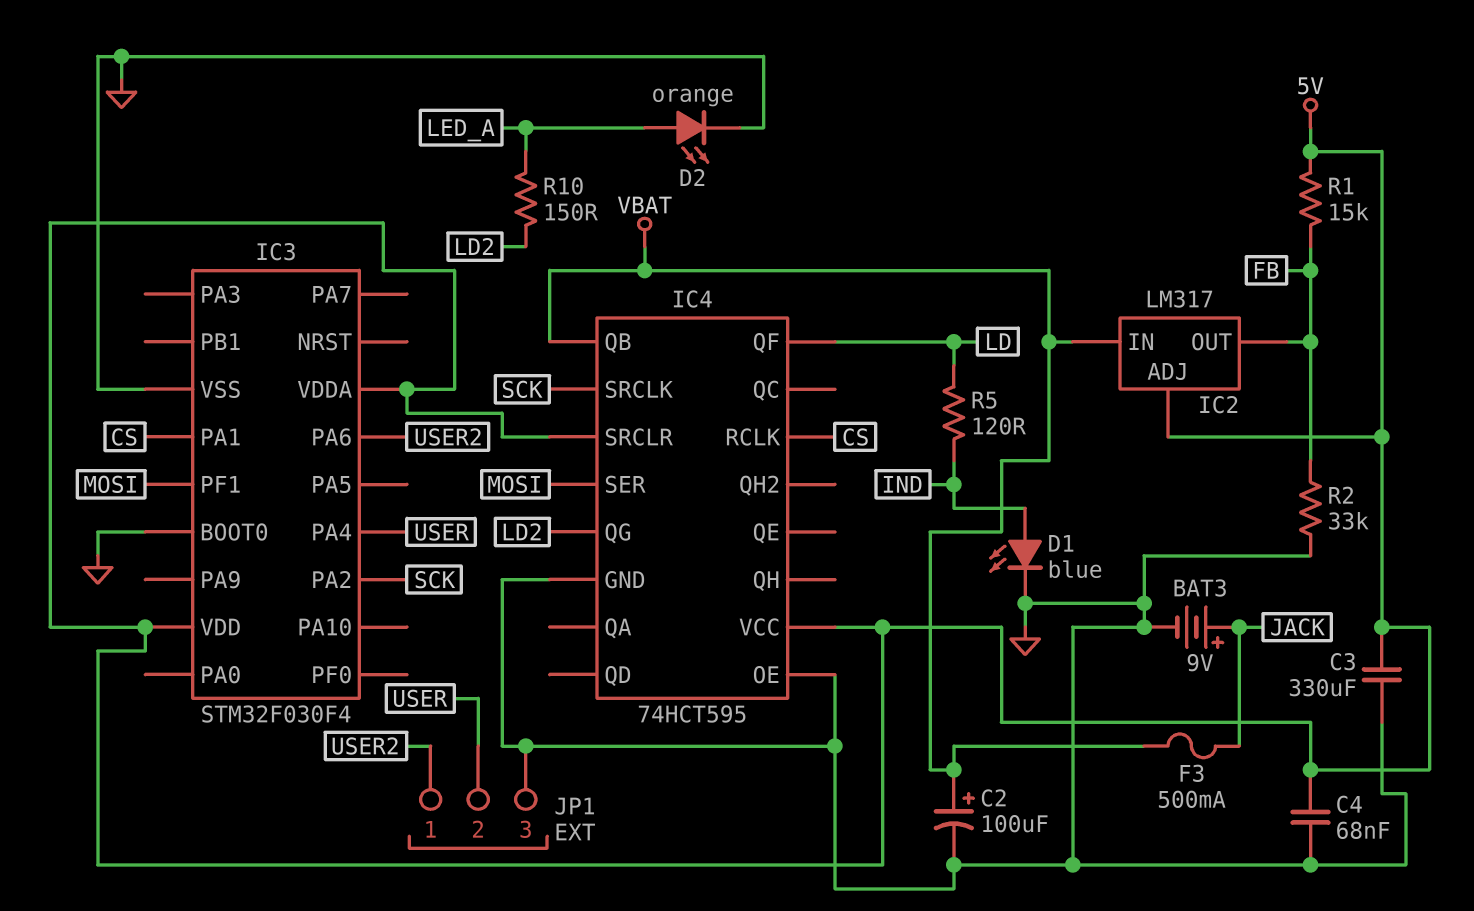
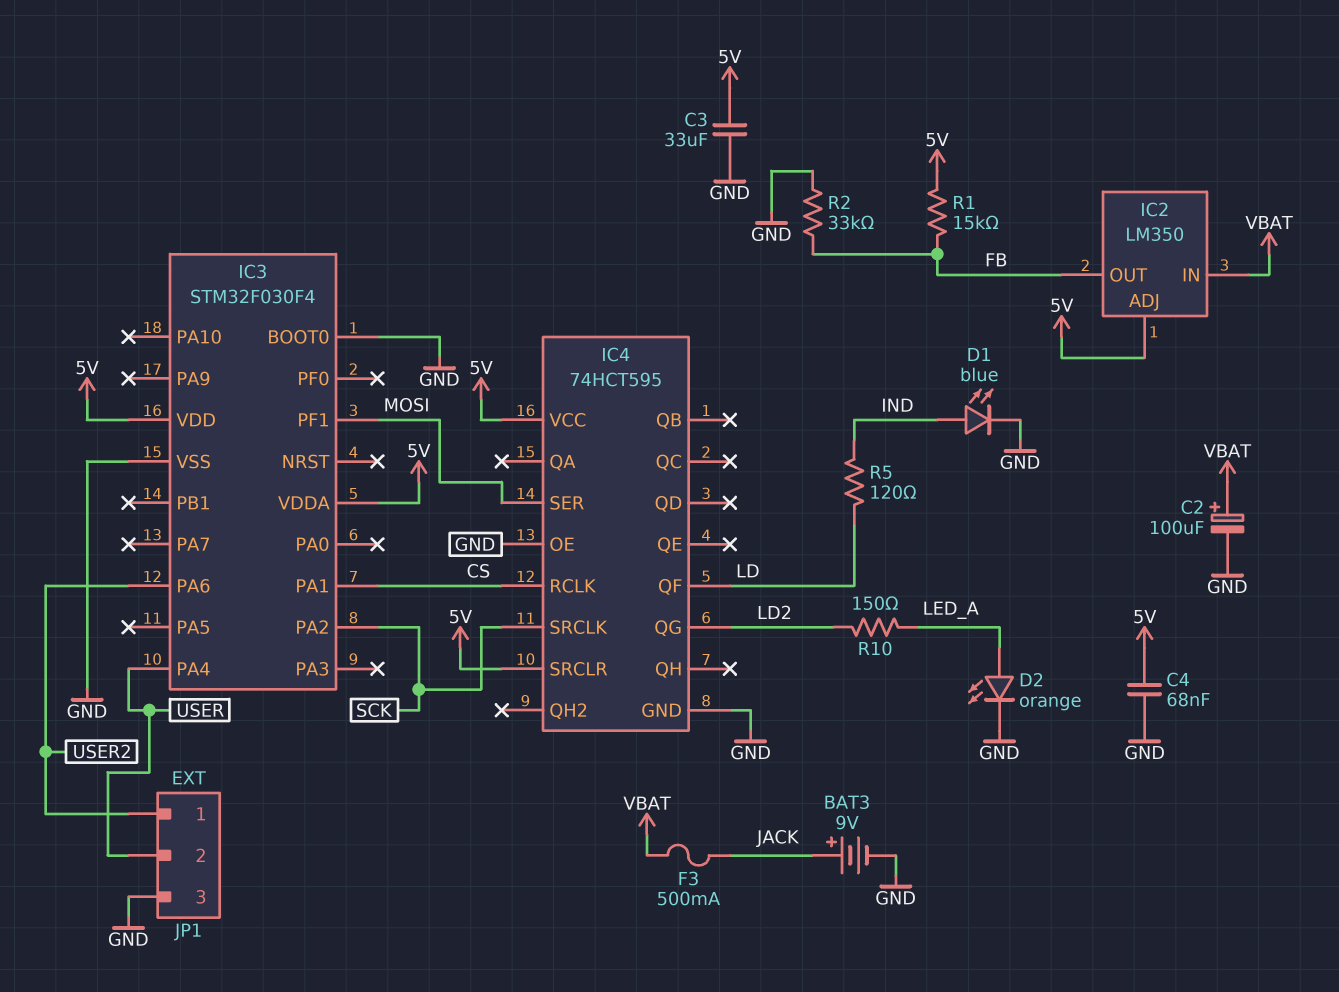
C3: 330uF (5V, GND) -> 33uF (5V, GND)
IC2: LM317 -> LM350
IC4 pin QB: VBAT -> none

